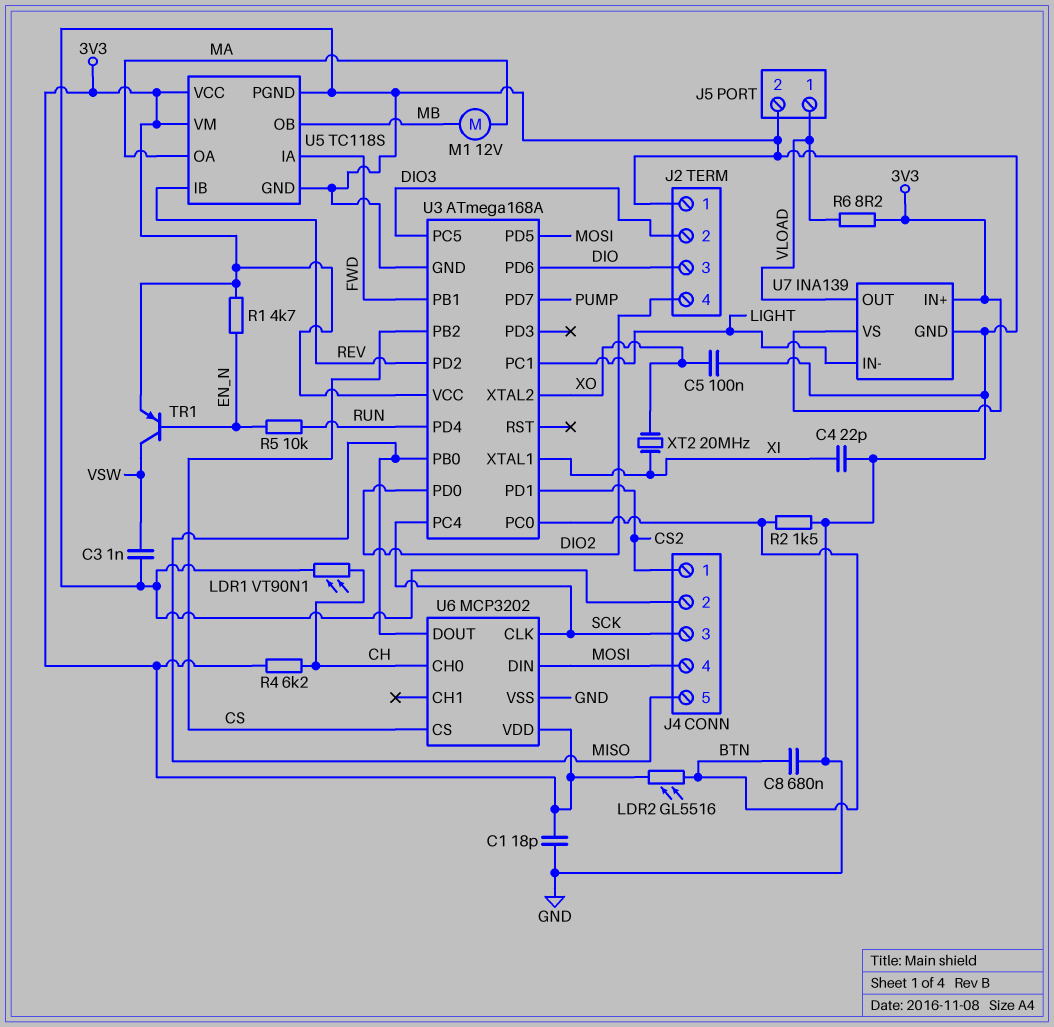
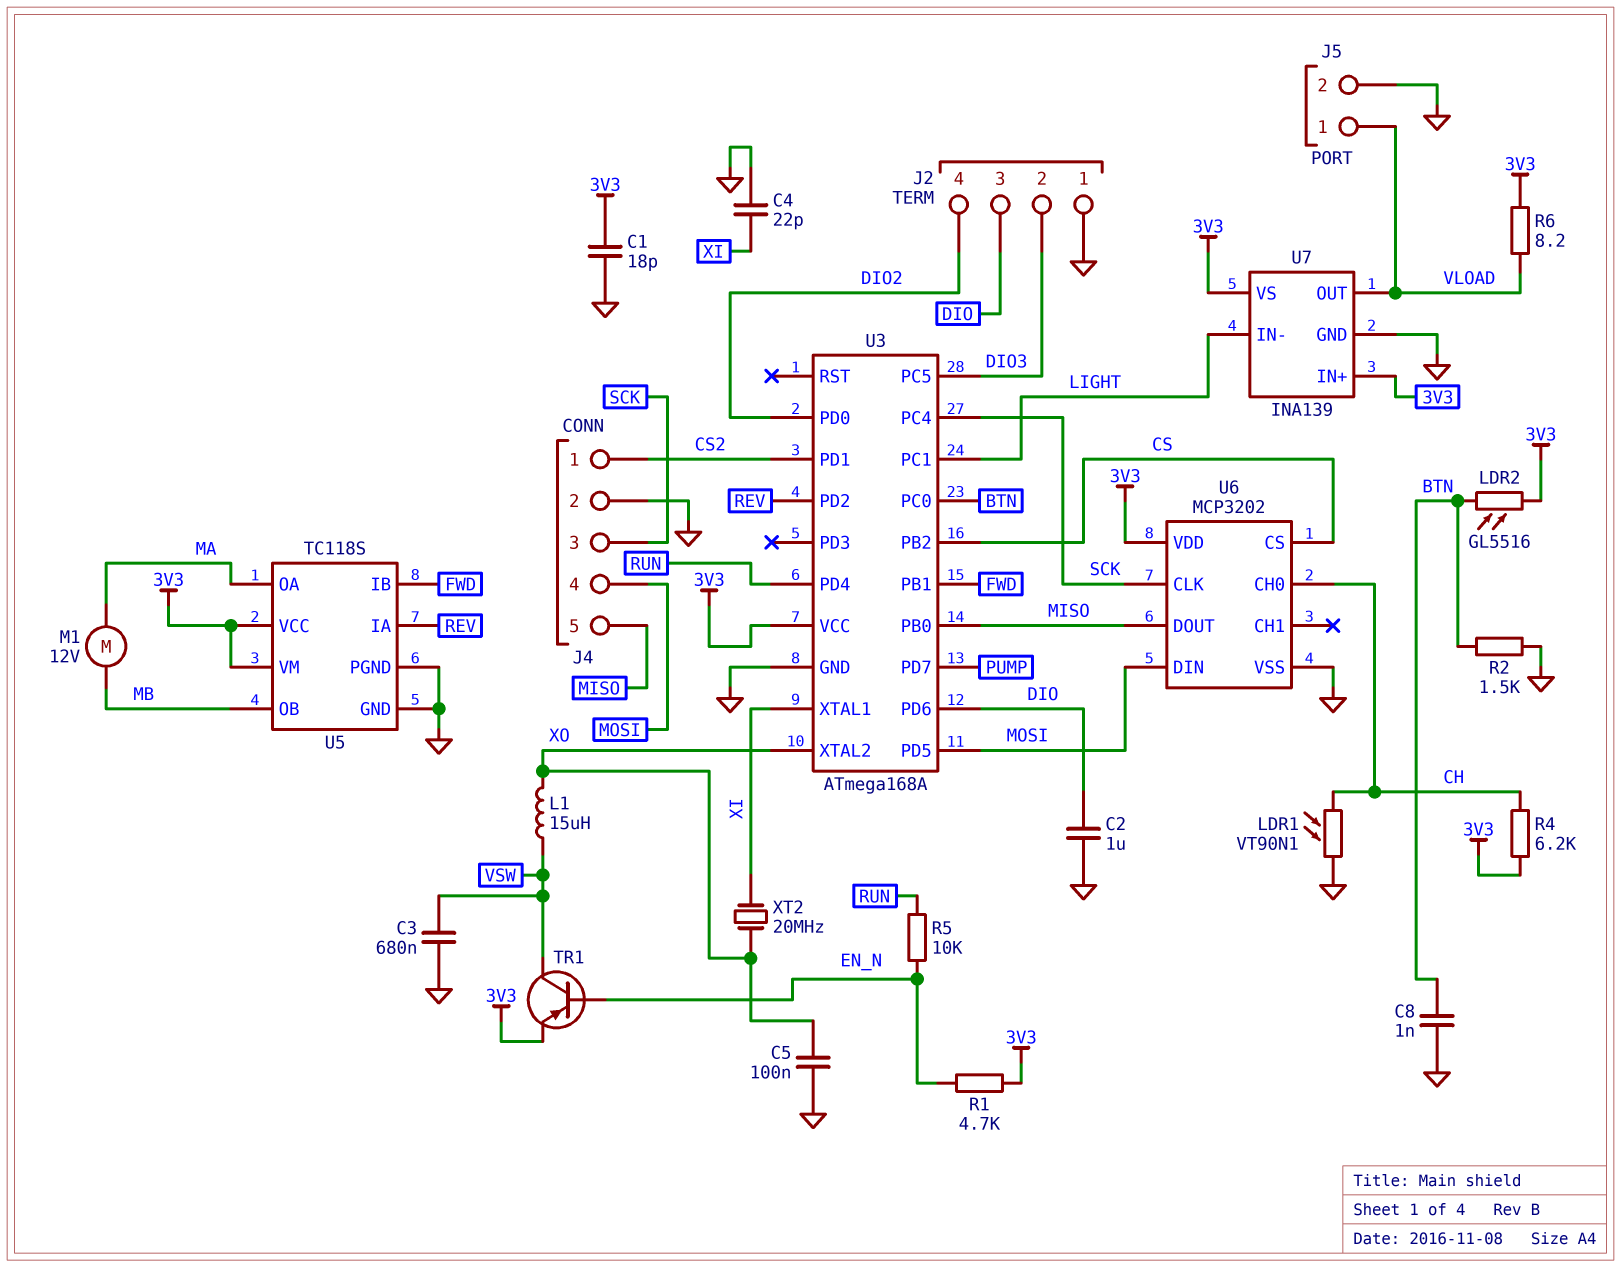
C2: none -> 1uF (DIO, GND)
C3: 1nF (GND, VSW) -> 680nF (GND, VSW)
C8: 680nF (BTN, GND) -> 1nF (BTN, GND)
L1: none -> 15uH (VSW, XO)
U5 pin IA: FWD -> REV
U5 pin IB: REV -> FWD

